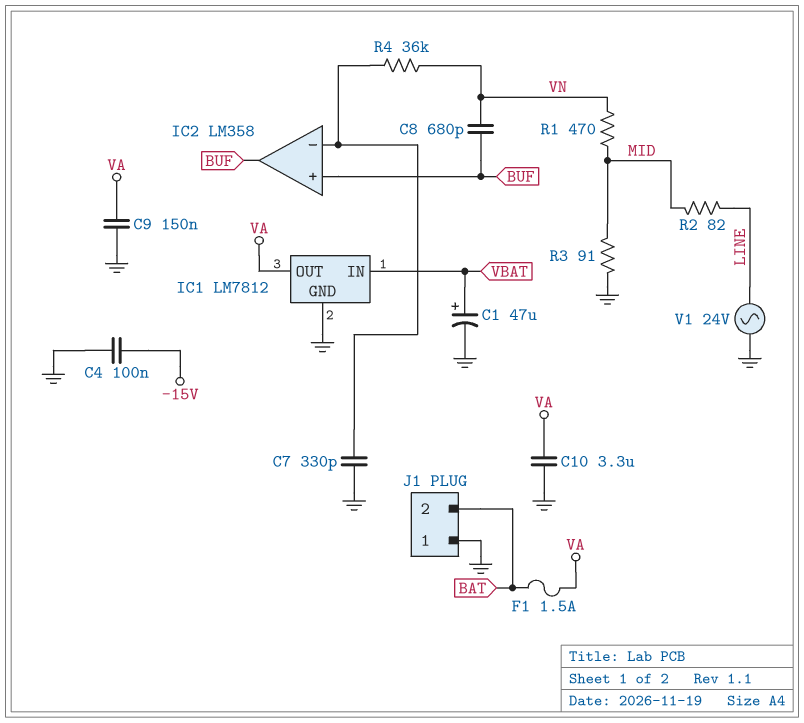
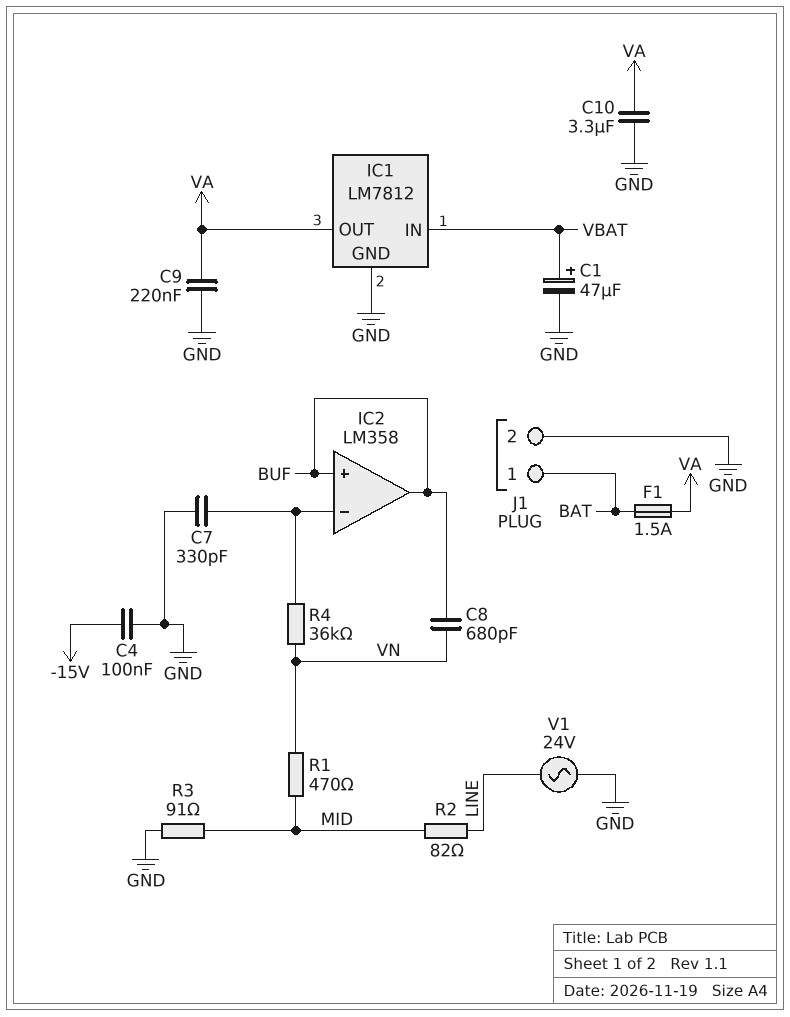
C9: 150nF (GND, VA) -> 220nF (GND, VA)
J1 pin 1: GND -> BAT
J1 pin 2: BAT -> GND

